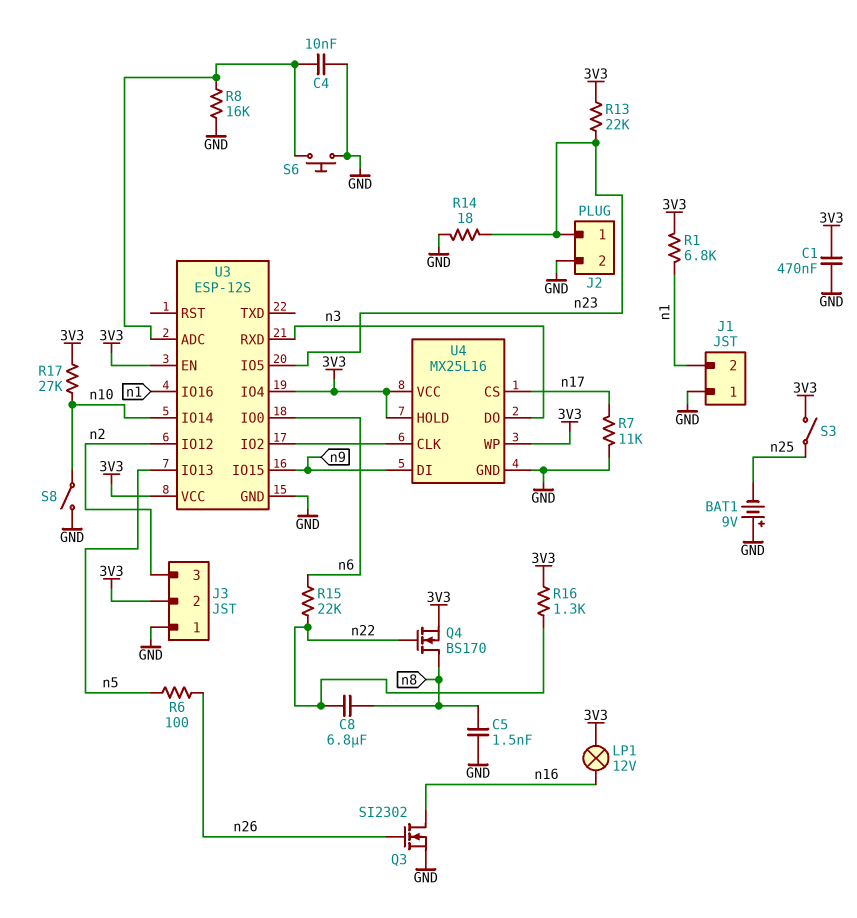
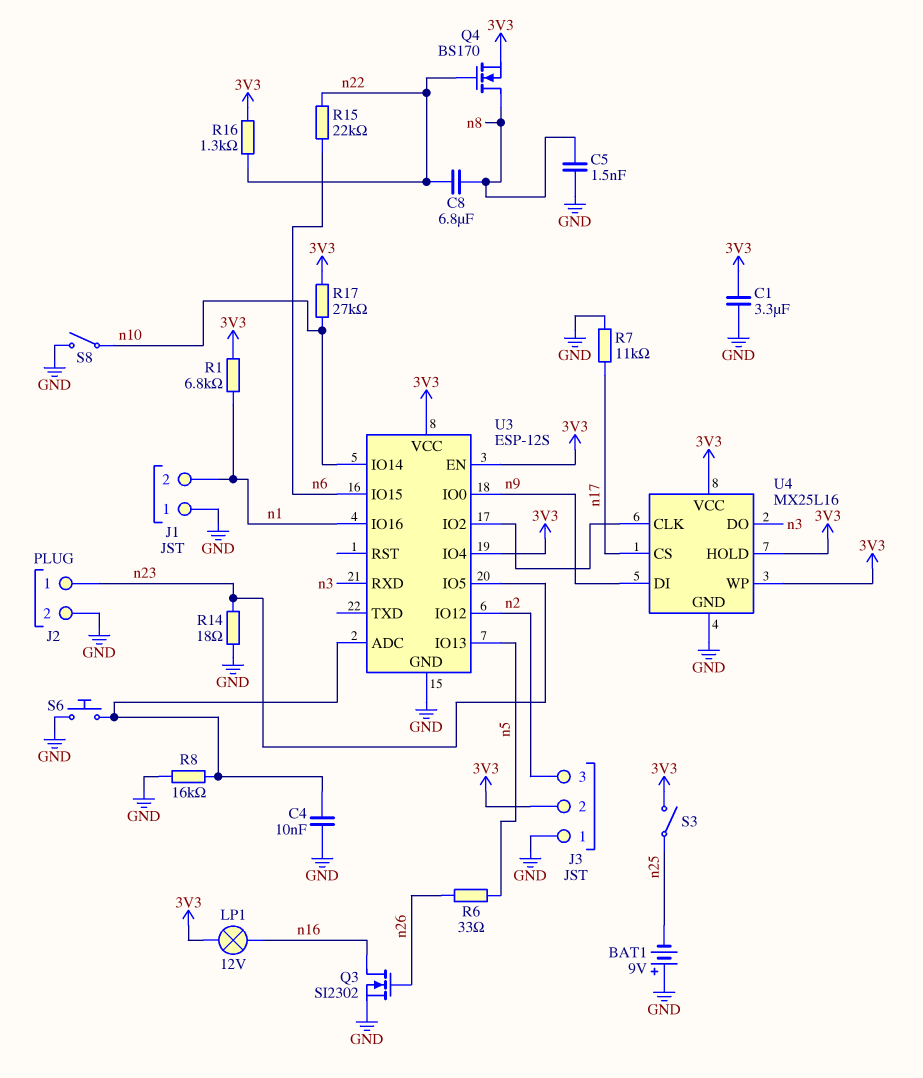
C1: 470nF (3V3, GND) -> 3.3uF (3V3, GND)
R6: 100 (n5, n26) -> 33 (n5, n26)
R13: 22k (3V3, n23) -> none
U3 pin IO0: n6 -> n9
U3 pin IO15: n9 -> n6

